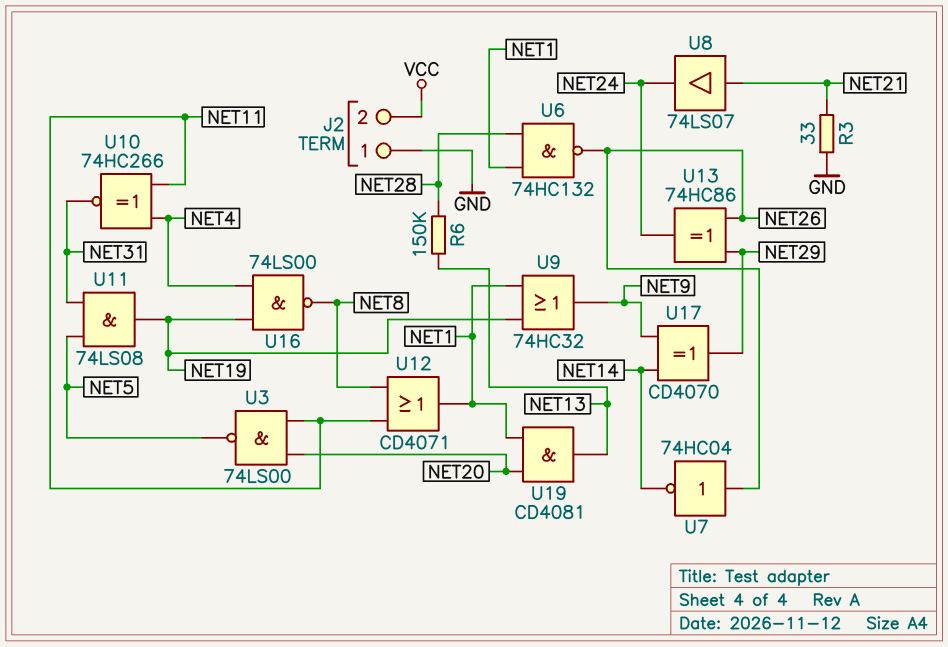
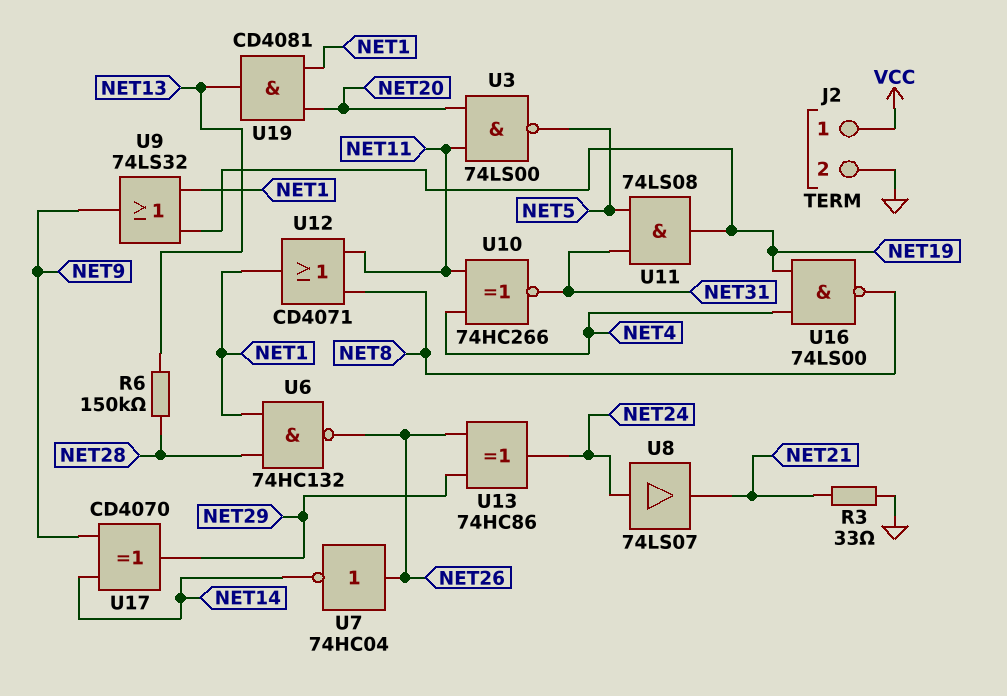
J2 pin 1: GND -> VCC
J2 pin 2: VCC -> GND
U8: buffer 74LS07 (in NET21, out NET24) -> buffer 74LS07 (in NET24, out NET21)
U9: OR 74HC32 (in NET1, in NET19, out NET9) -> OR 74LS32 (in NET1, in NET19, out NET9)

